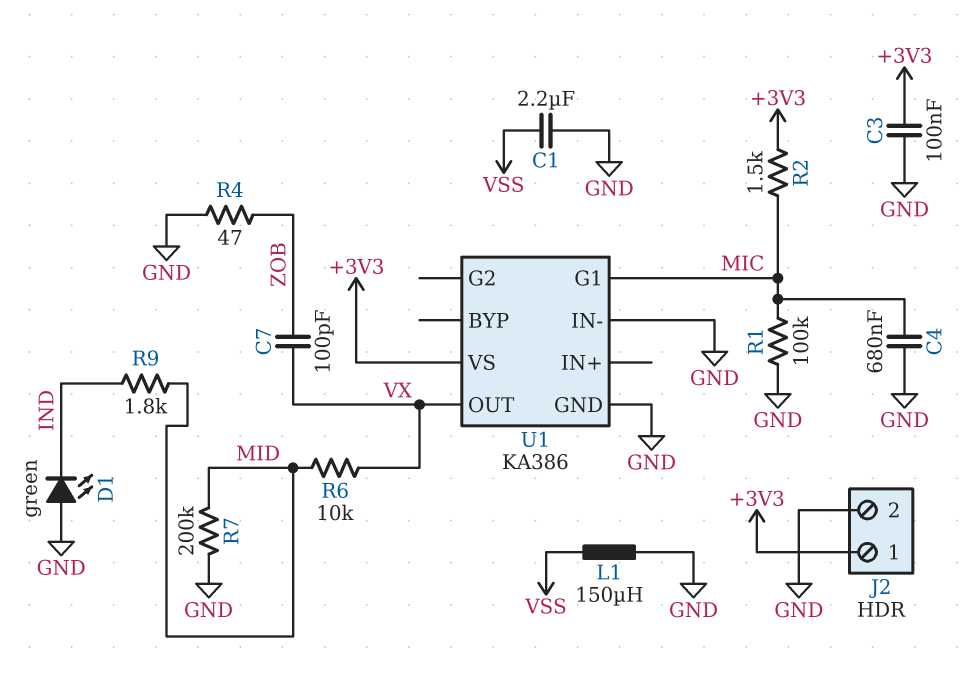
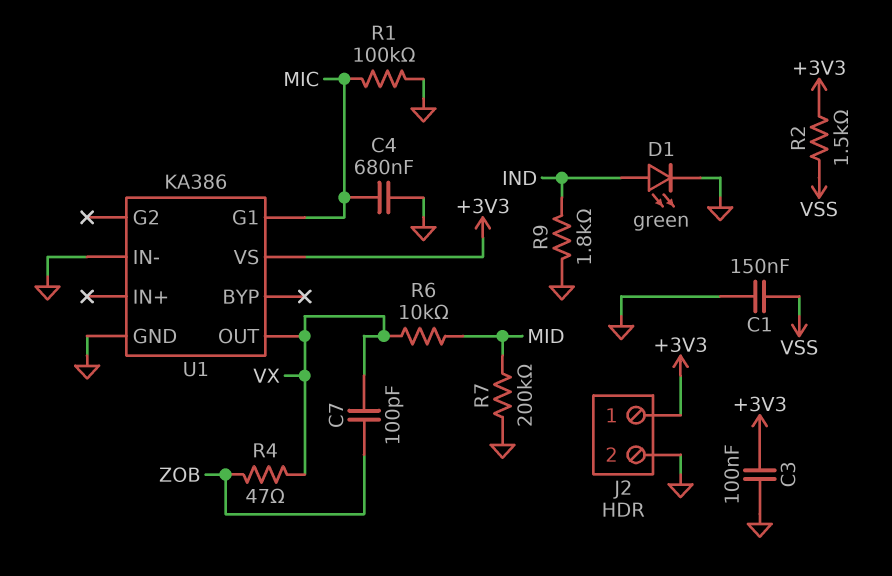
C1: 2.2uF (GND, VSS) -> 150nF (GND, VSS)
D1: LED green (A GND, K IND) -> LED green (A IND, K GND)
L1: 150uH (GND, VSS) -> none
R2: 1.5k (+3V3, MIC) -> 1.5k (+3V3, VSS)
R4: 47 (GND, ZOB) -> 47 (VX, ZOB)
R9: 1.8k (IND, MID) -> 1.8k (GND, IND)

